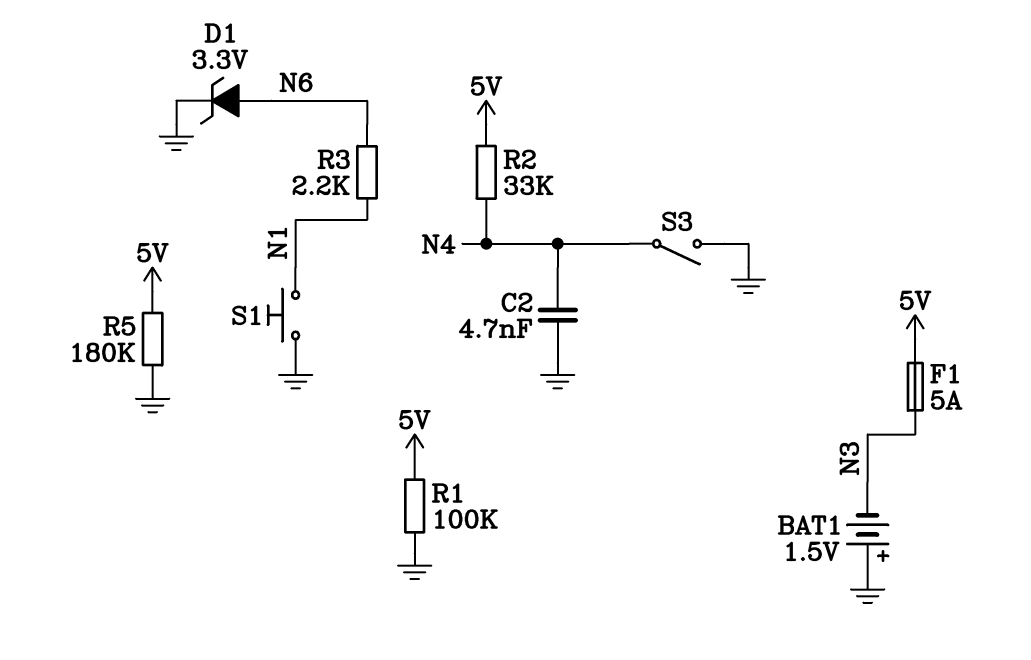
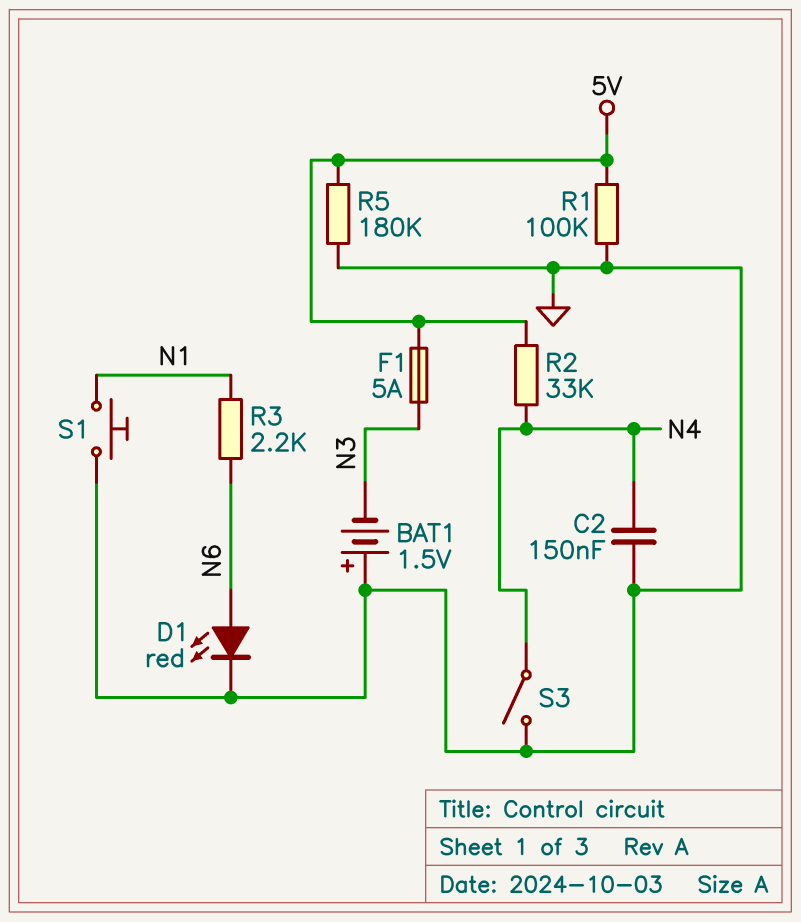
C2: 4.7nF (GND, N4) -> 150nF (GND, N4)
D1: zener 3.3V (A N6, K GND) -> LED red (A N6, K GND)

